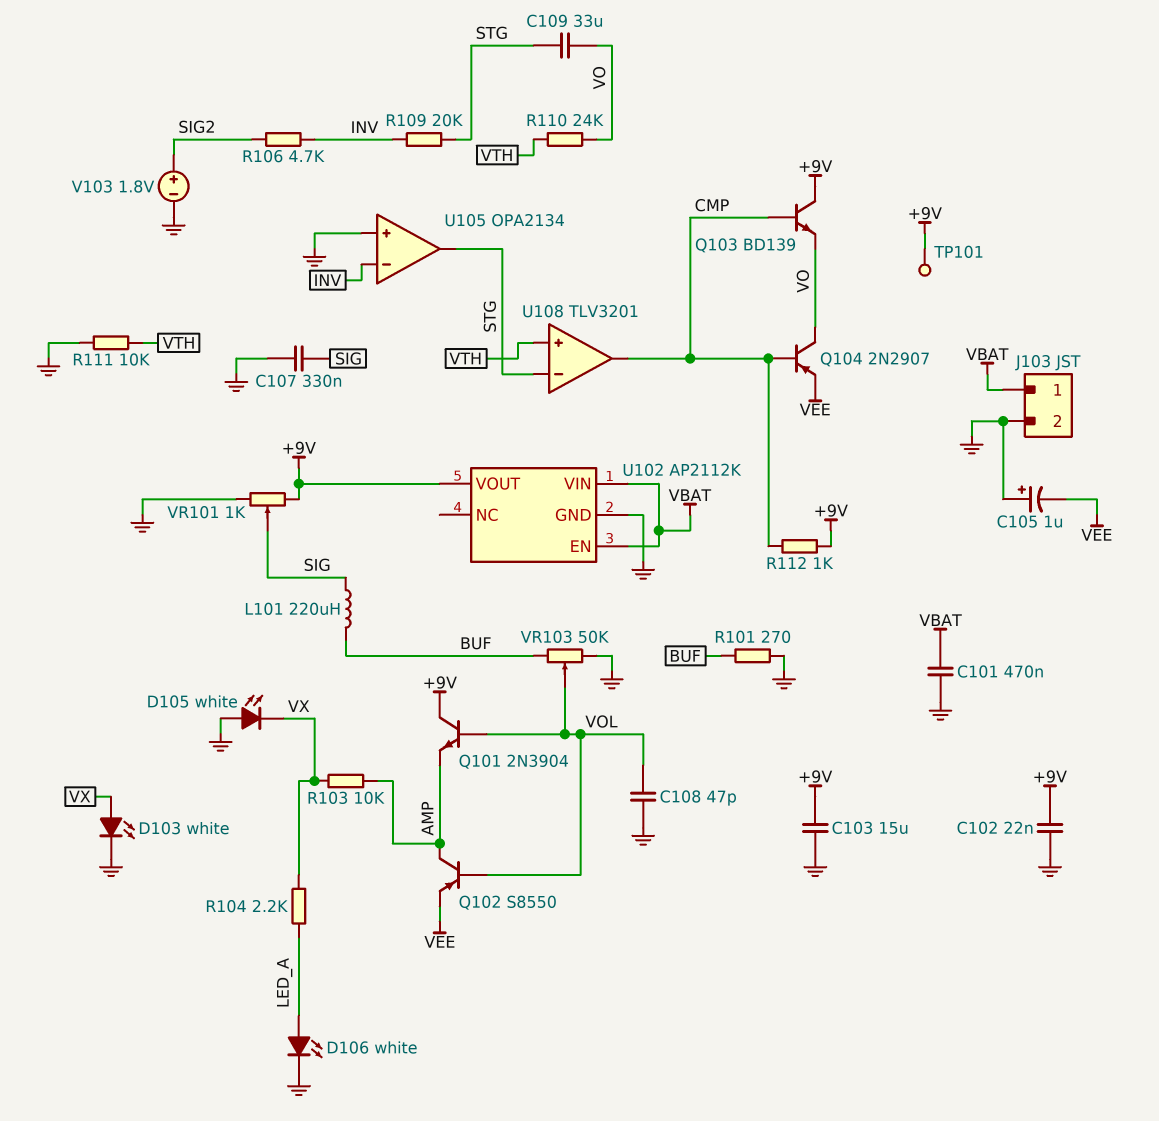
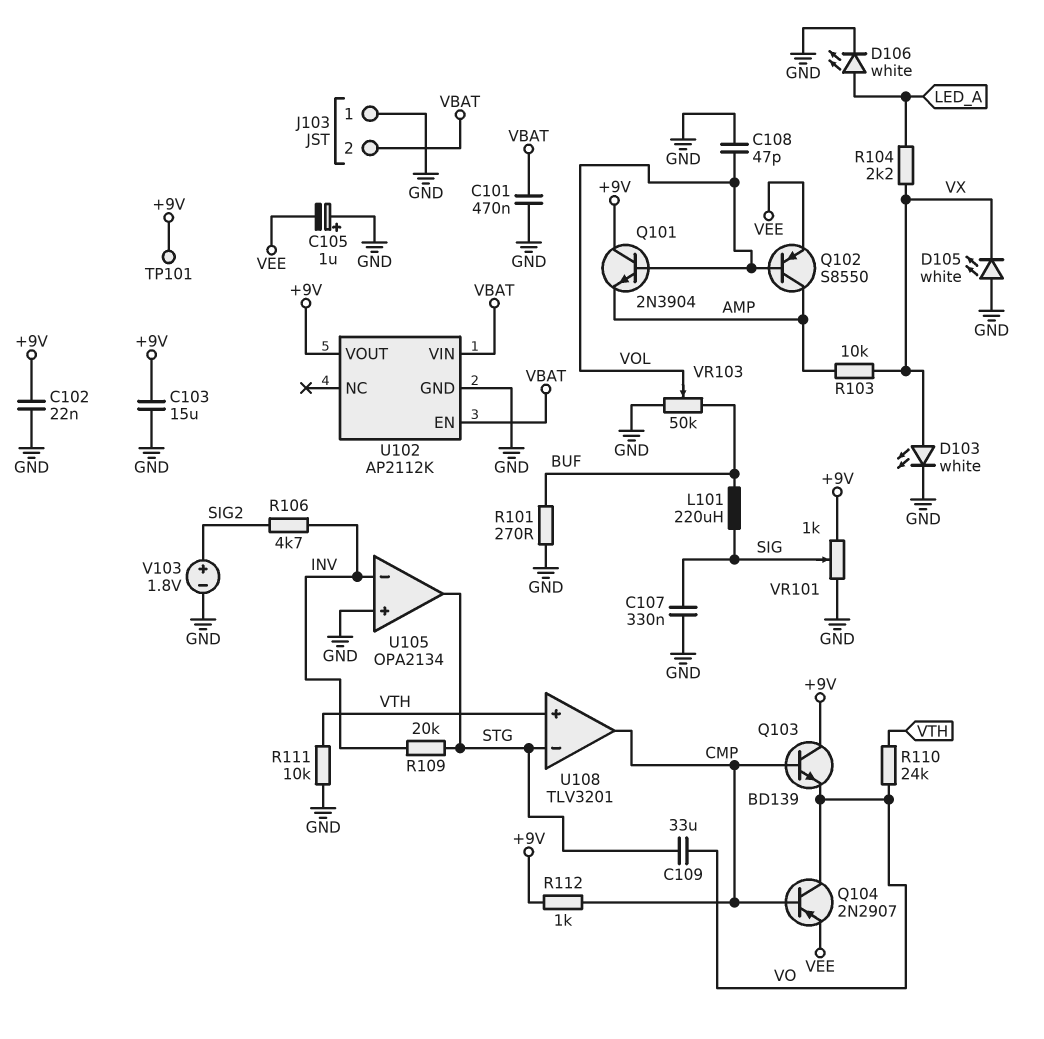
J103 pin 1: VBAT -> GND
J103 pin 2: GND -> VBAT

